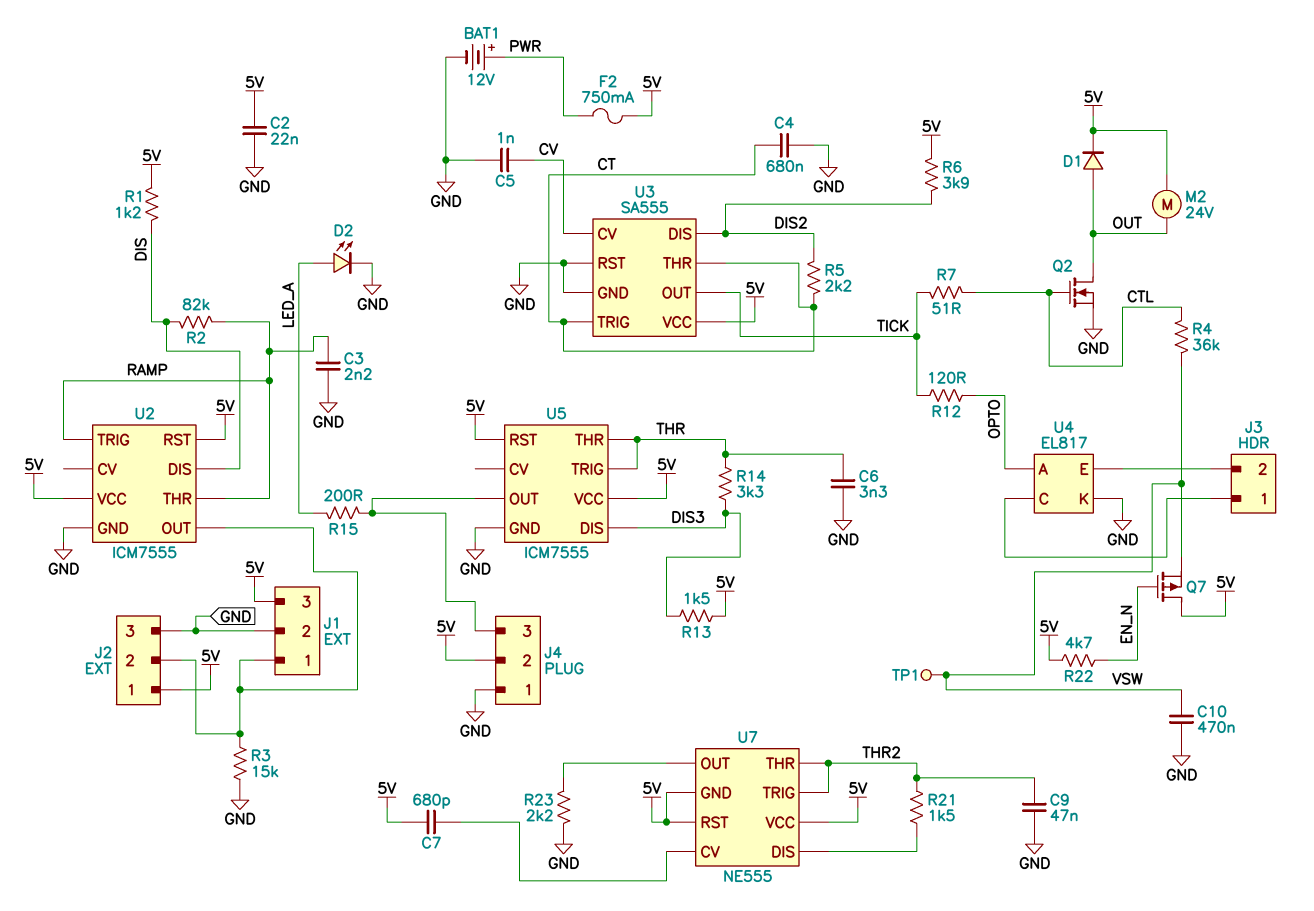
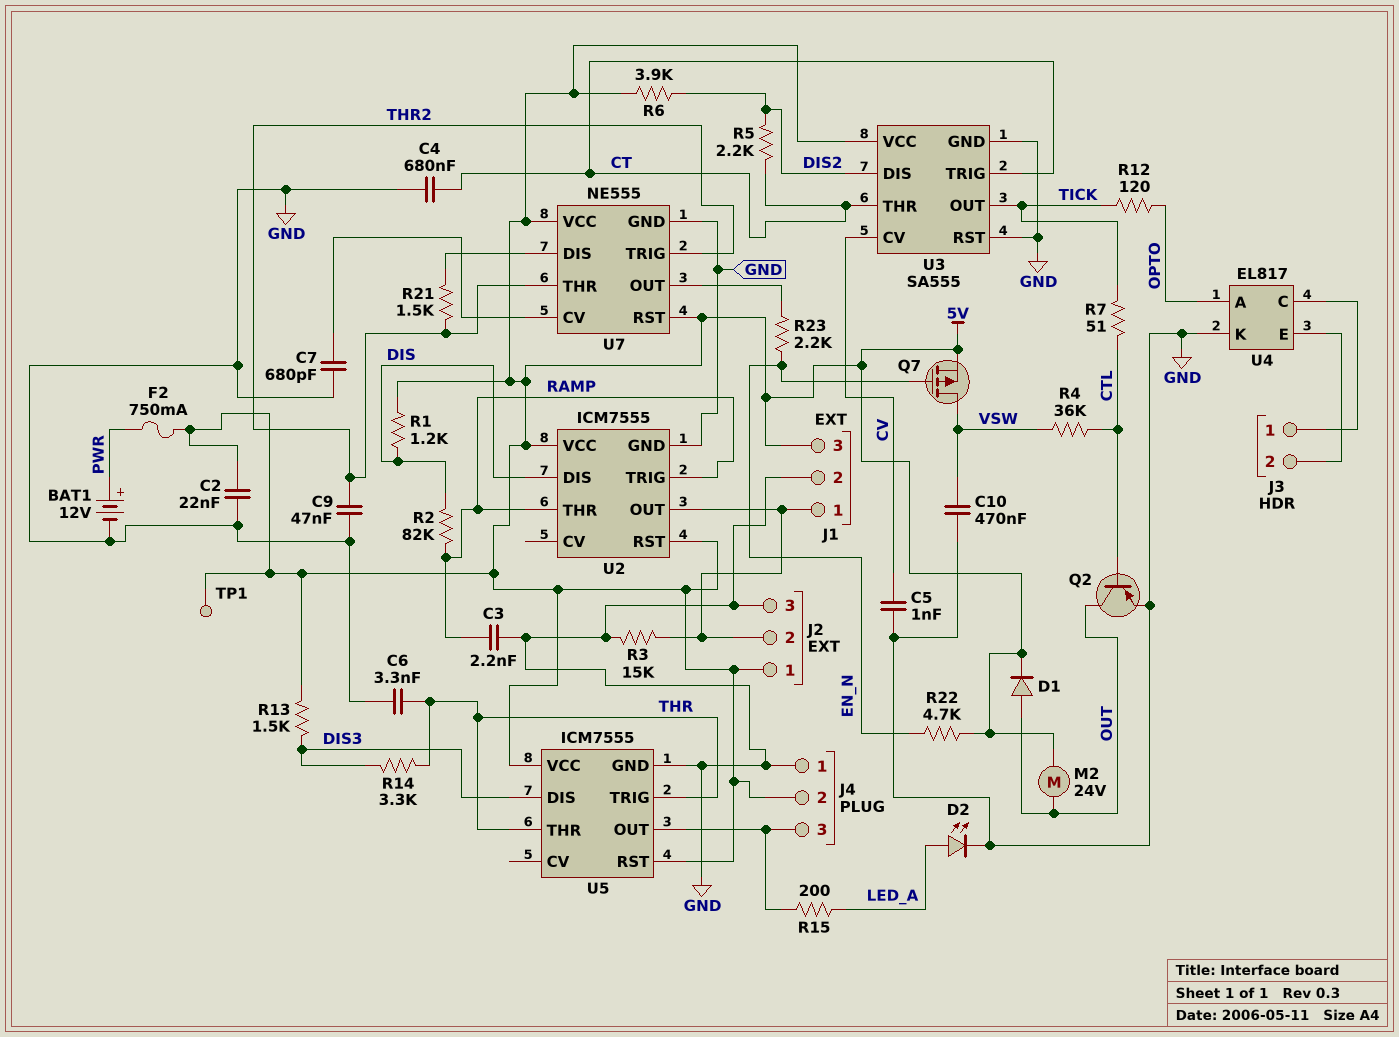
C7: 680pF (5V, U7/CV) -> 680pF (GND, U7/CV)
Q2: NMOS (G CTL, D OUT, S GND) -> PNP (B CTL, C OUT, E GND)
Q7: PMOS (G EN_N, D 5V, S VSW) -> PMOS (G EN_N, D VSW, S 5V)
R23: 2.2k (GND, U7/OUT) -> 2.2k (EN_N, U7/OUT)
TP1: test point (VSW) -> test point (5V)
U7 pin GND: 5V -> GND

